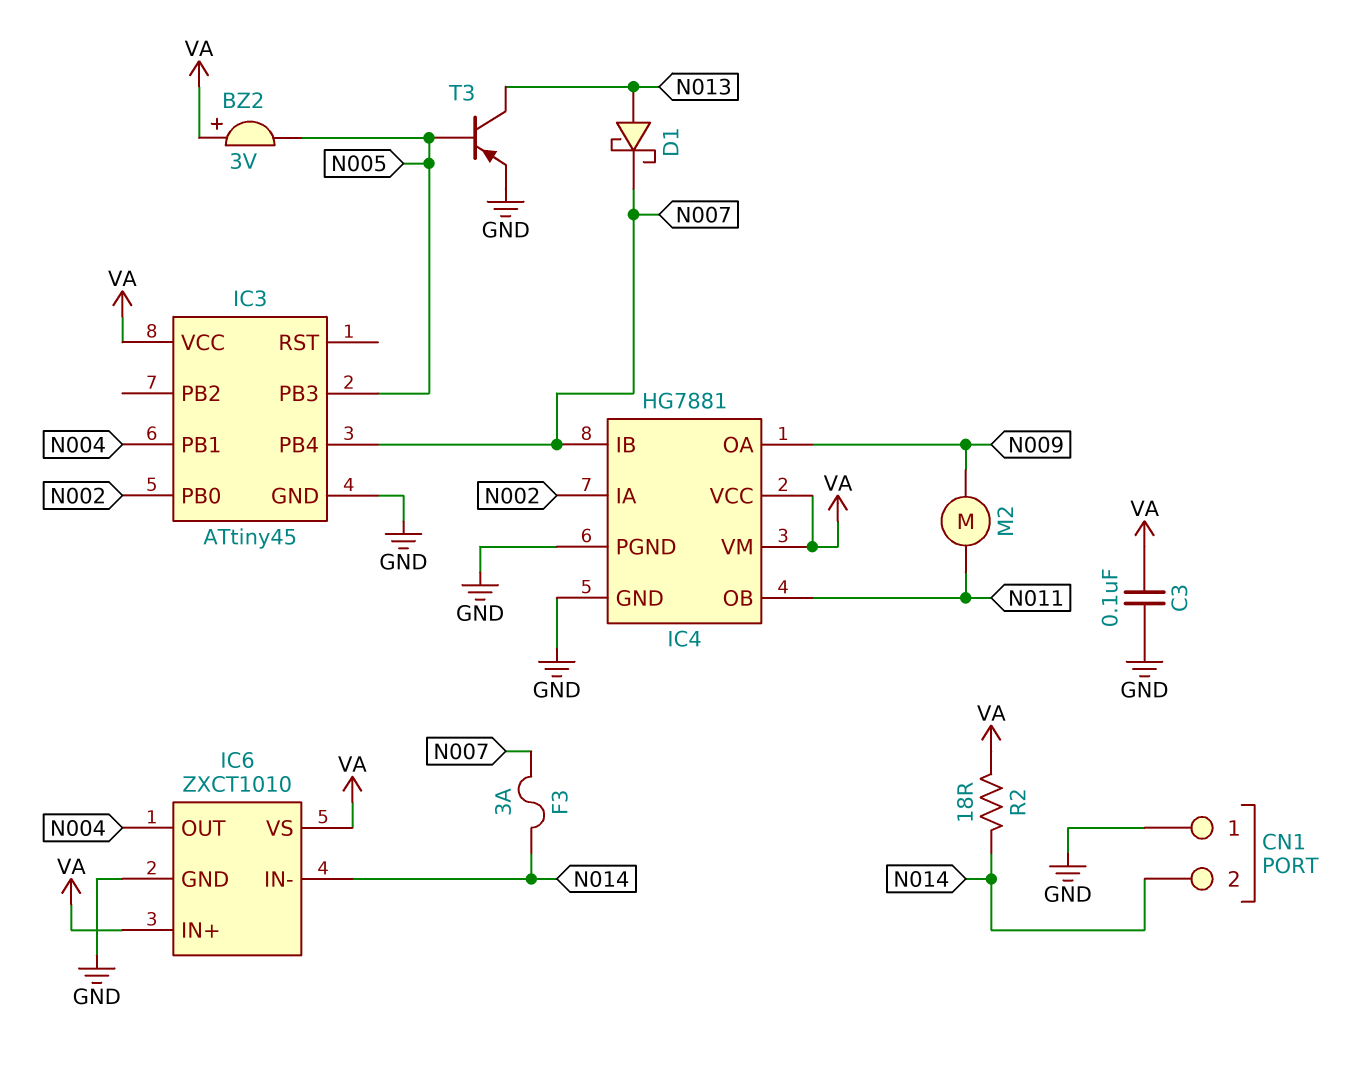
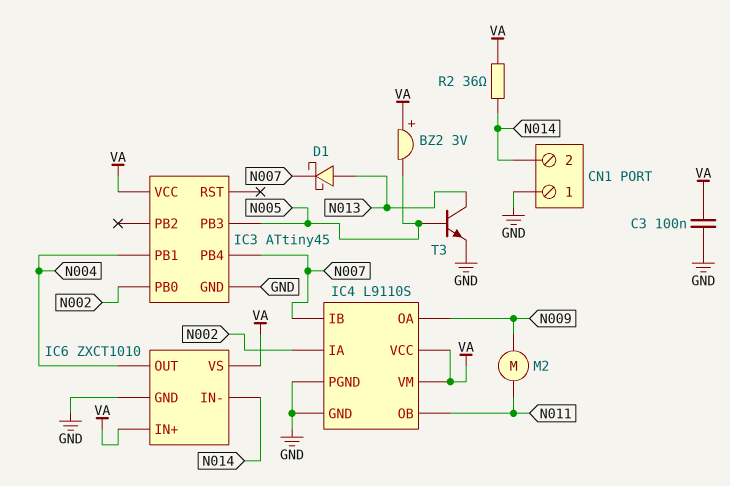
F3: 3A (N007, N014) -> none
IC4: HG7881 -> L9110S
R2: 18 (N014, VA) -> 36 (N014, VA)
T3: PNP (B N005, C N013, E GND) -> NPN (B N005, C N013, E GND)

